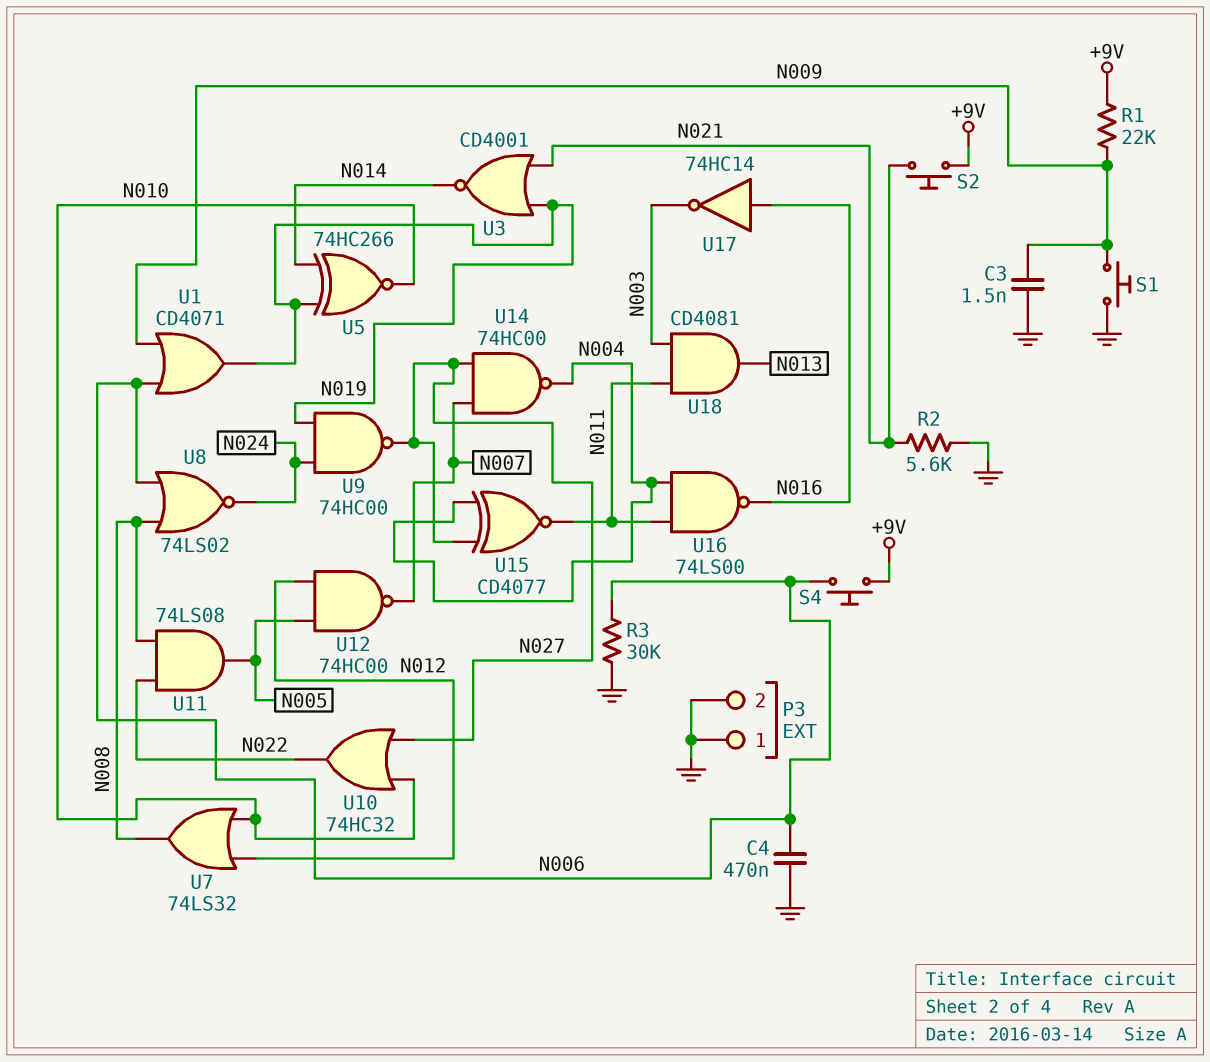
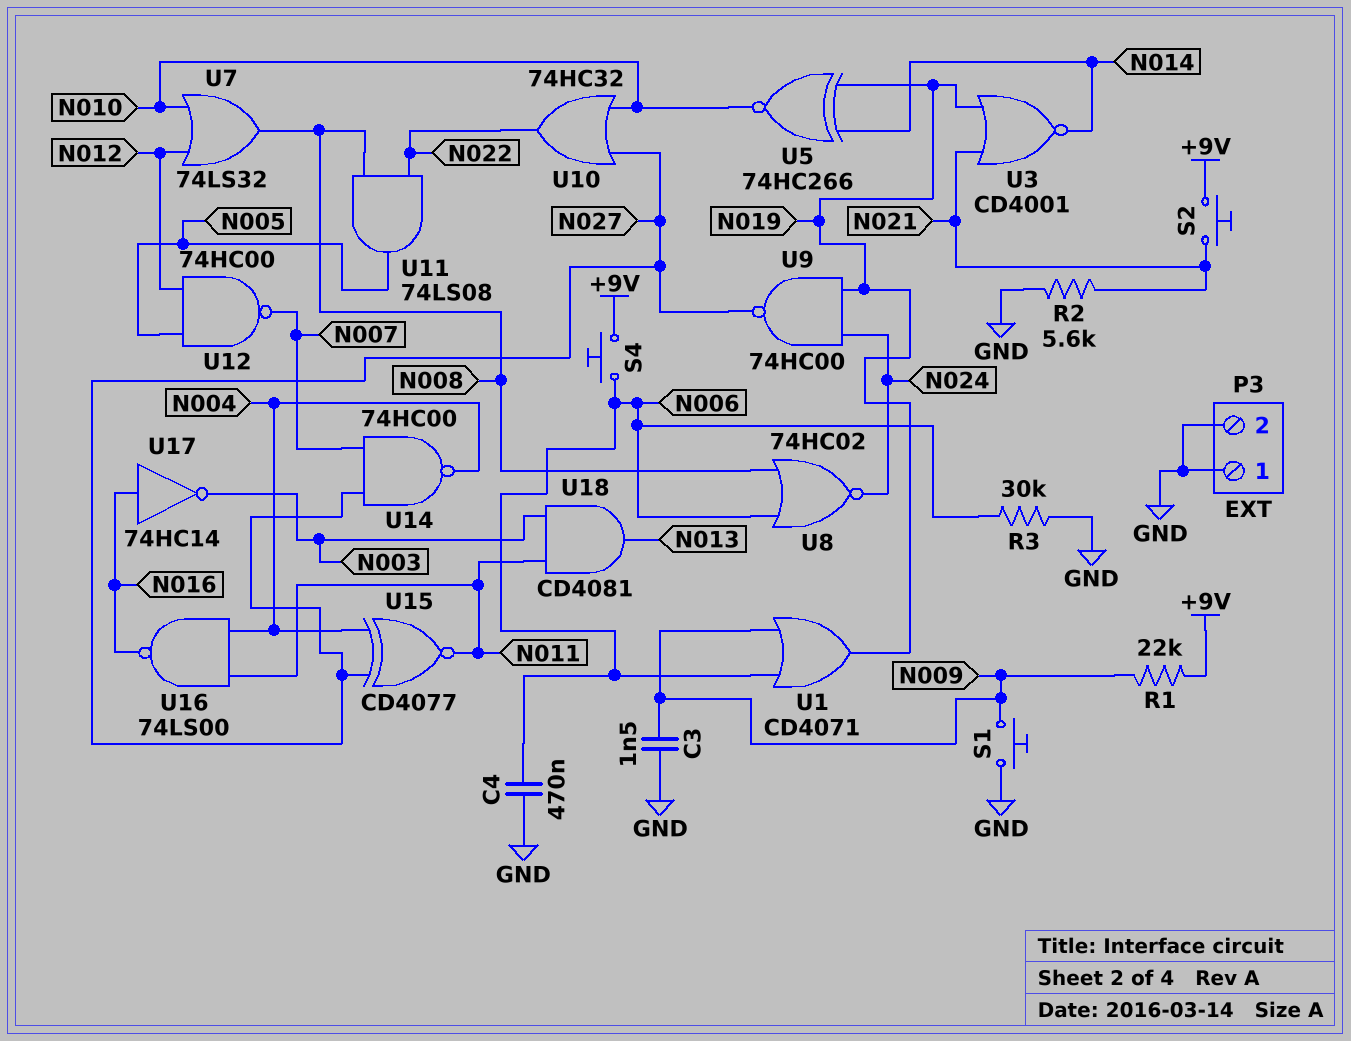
U8: NOR 74LS02 (in N006, in N008, out N024) -> NOR 74HC02 (in N006, in N008, out N024)

